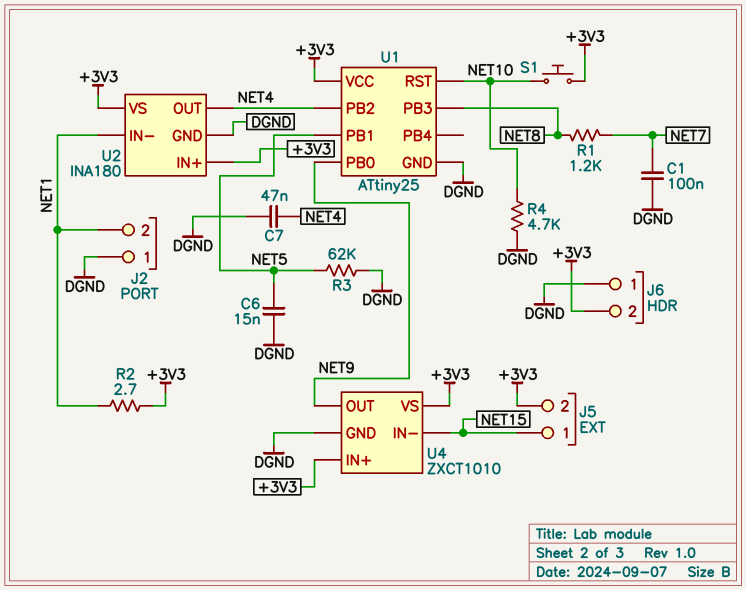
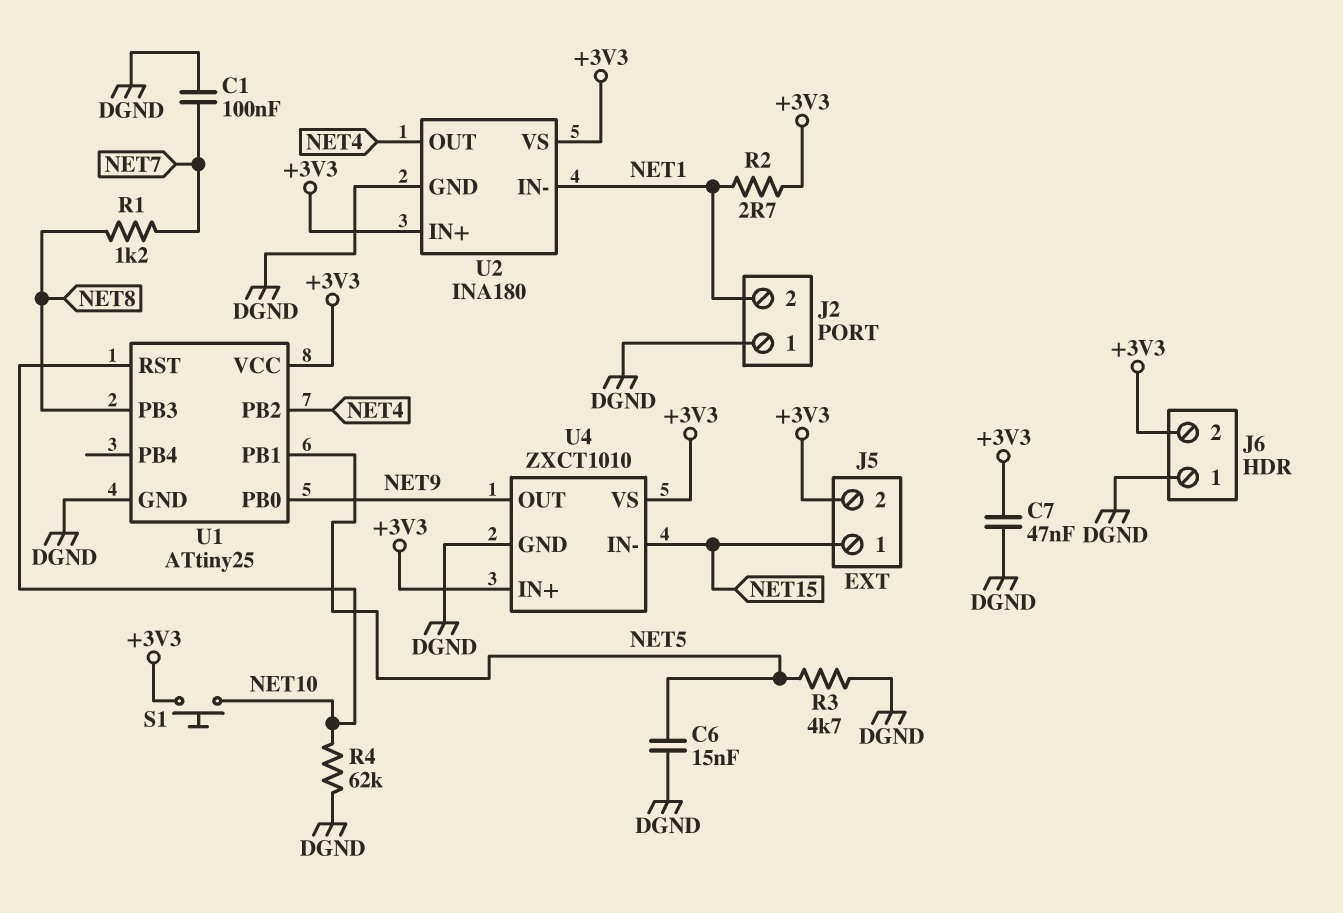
C7: 47nF (DGND, NET4) -> 47nF (+3V3, DGND)
R3: 62k (DGND, NET5) -> 4.7k (DGND, NET5)
R4: 4.7k (DGND, NET10) -> 62k (DGND, NET10)

